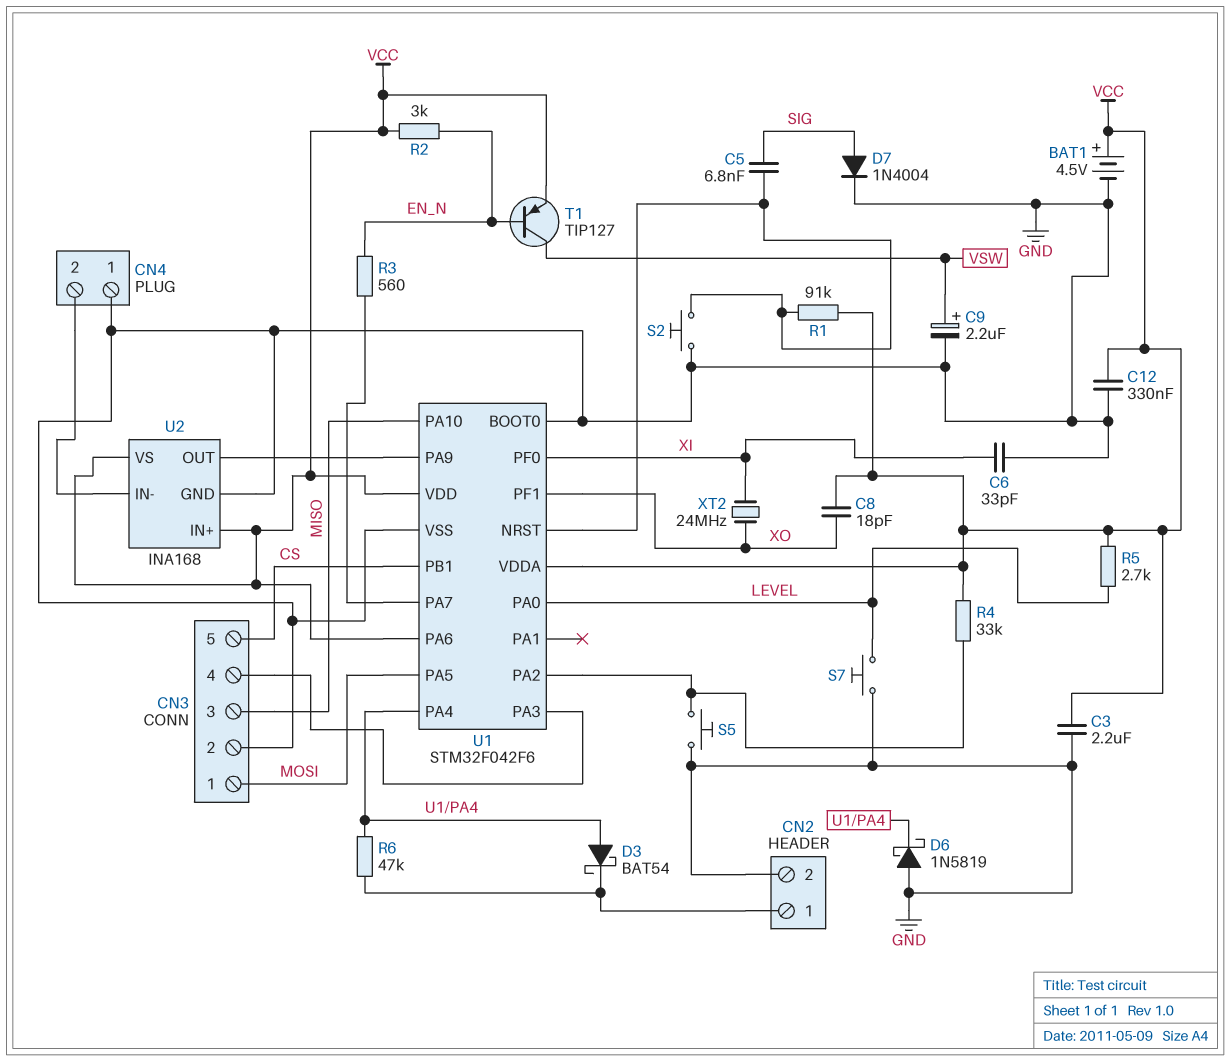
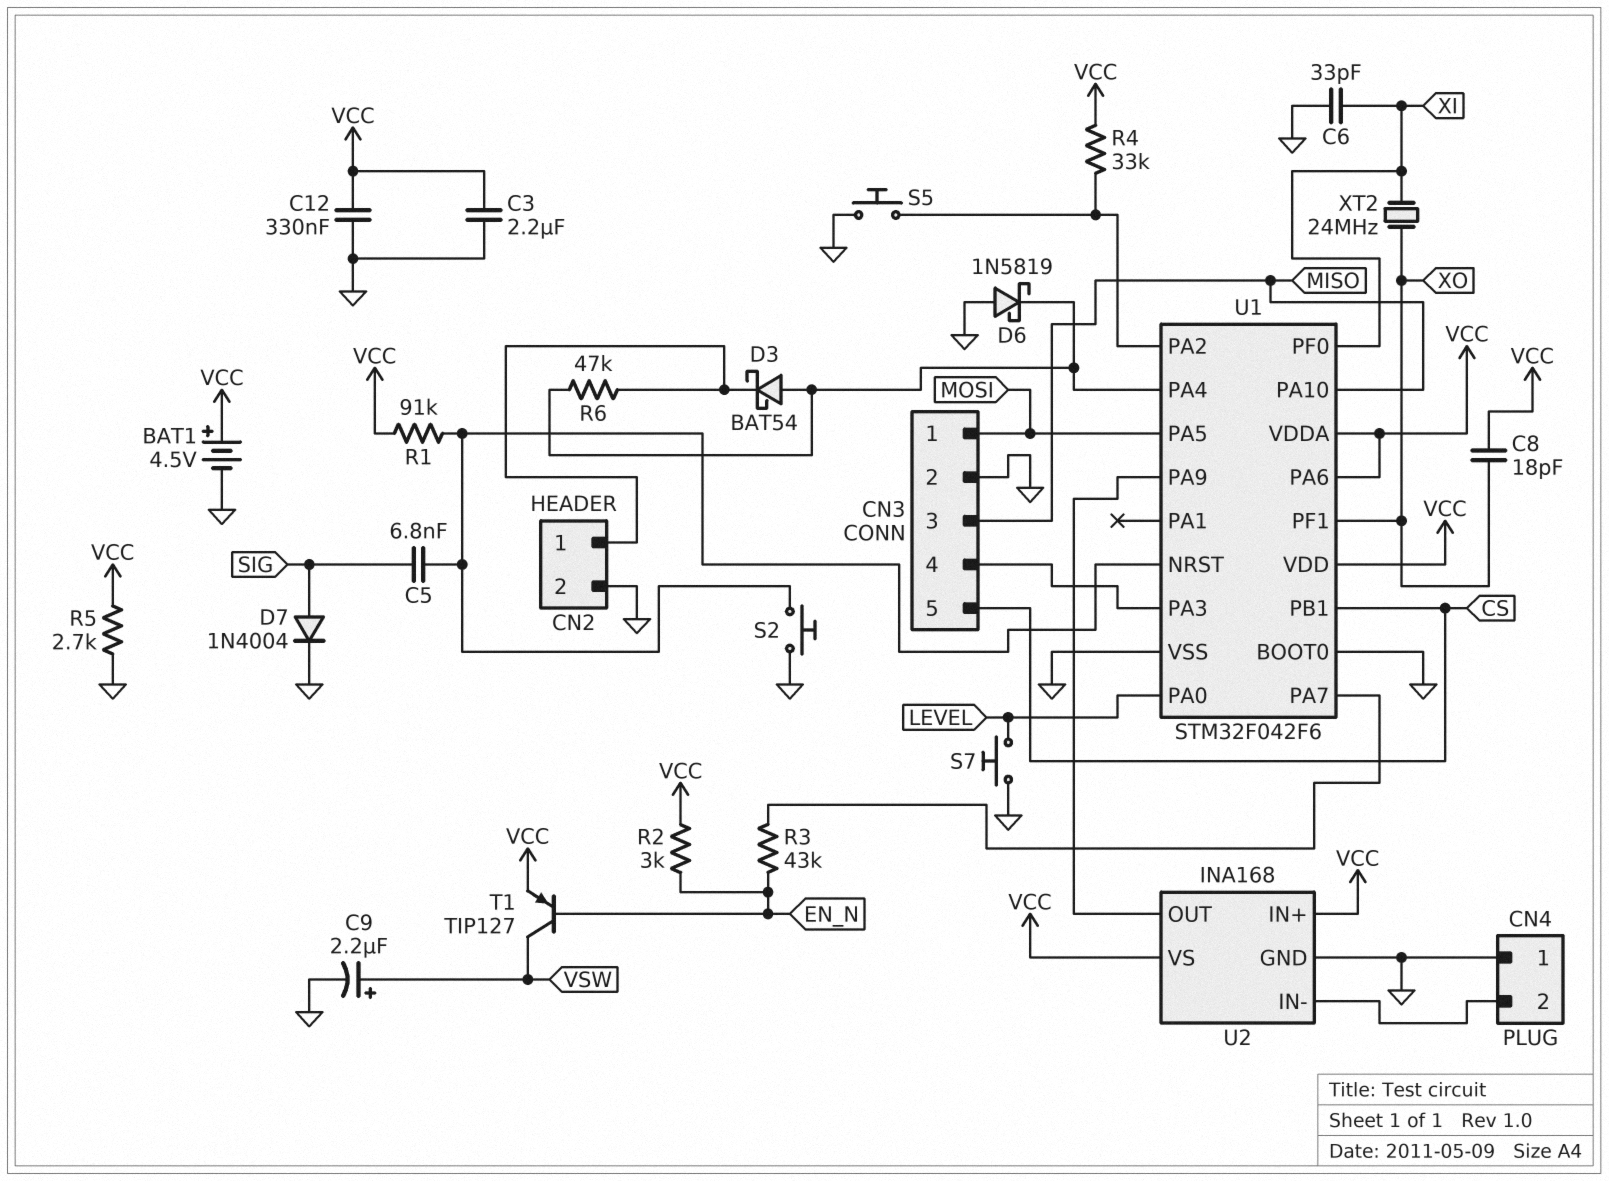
R3: 560 (EN_N, U1/PA7) -> 43k (EN_N, U1/PA7)
R5: 2.7k (LEVEL, VCC) -> 2.7k (GND, VCC)

